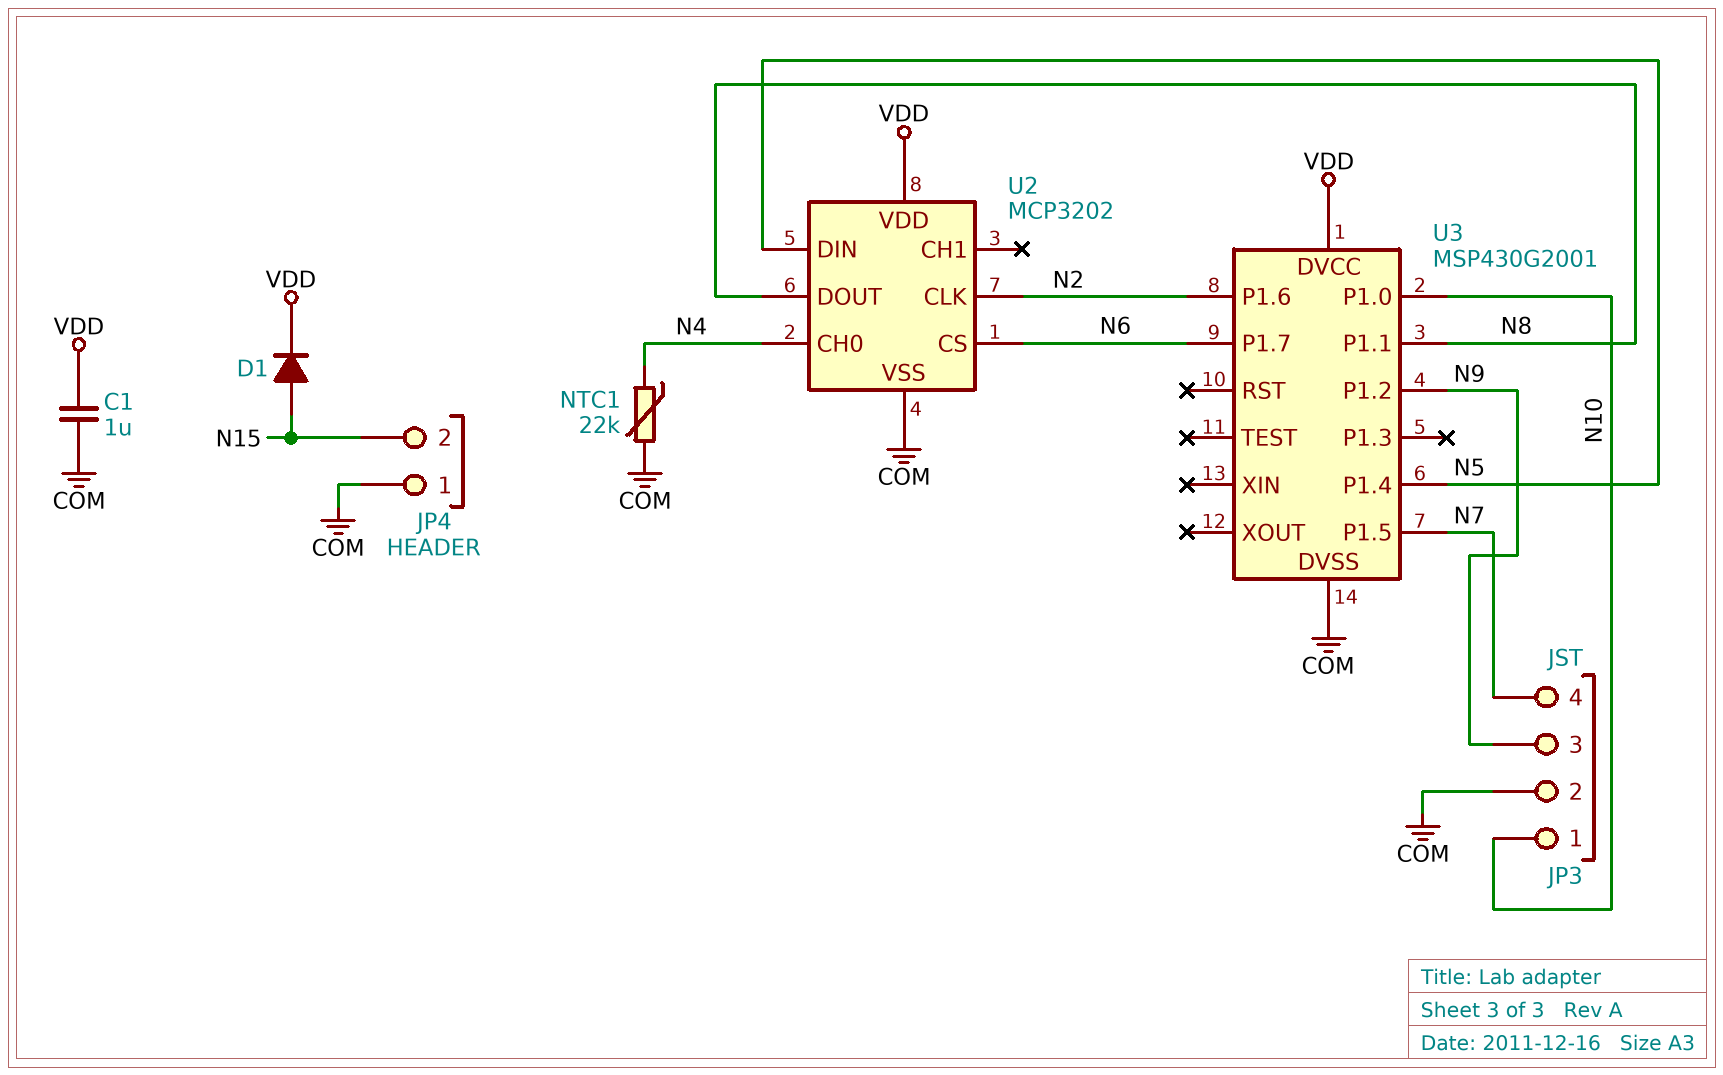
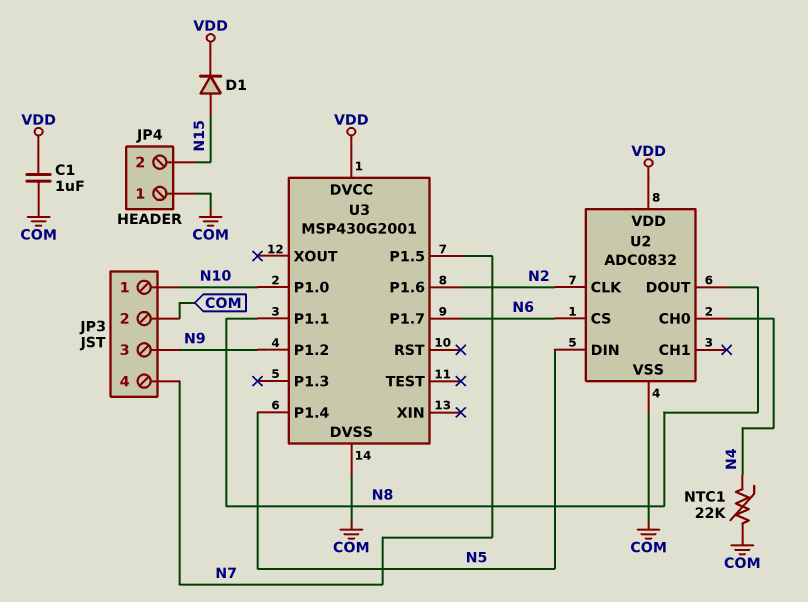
U2: MCP3202 -> ADC0832

